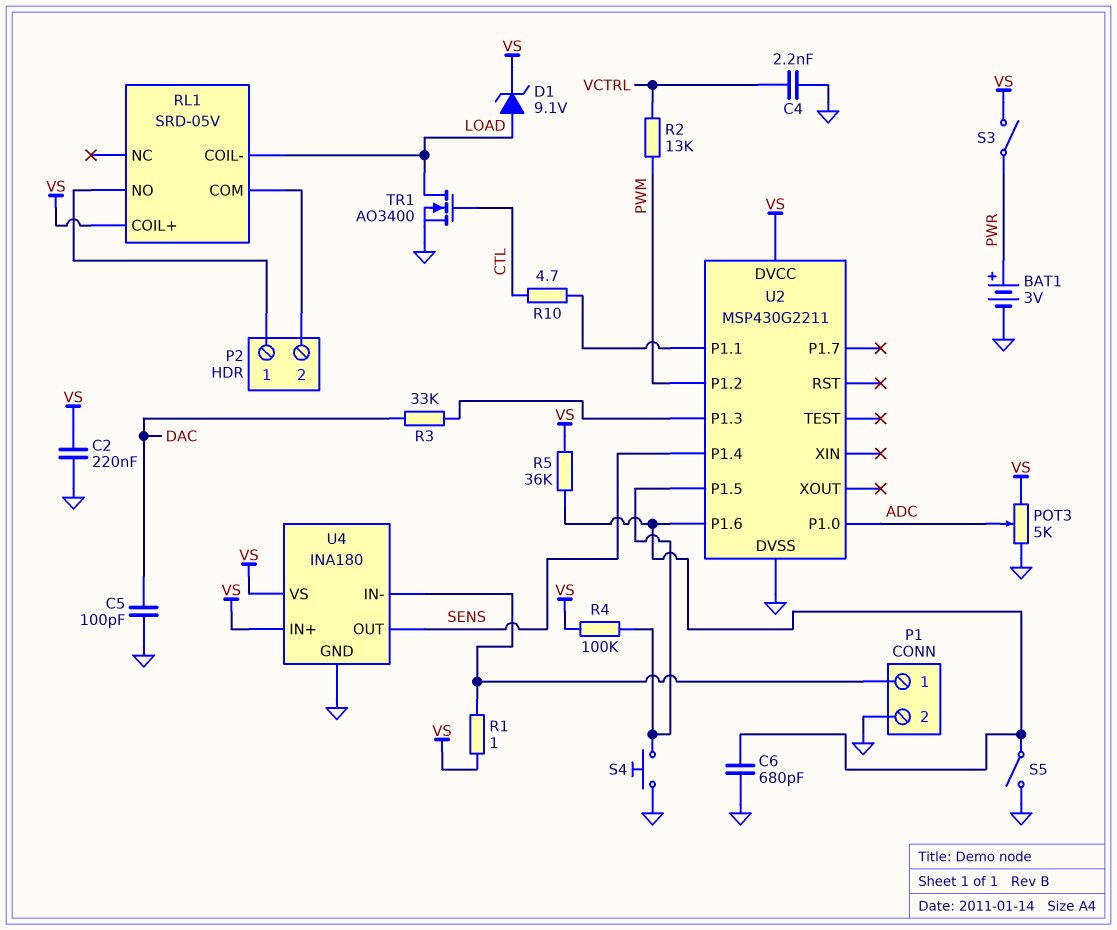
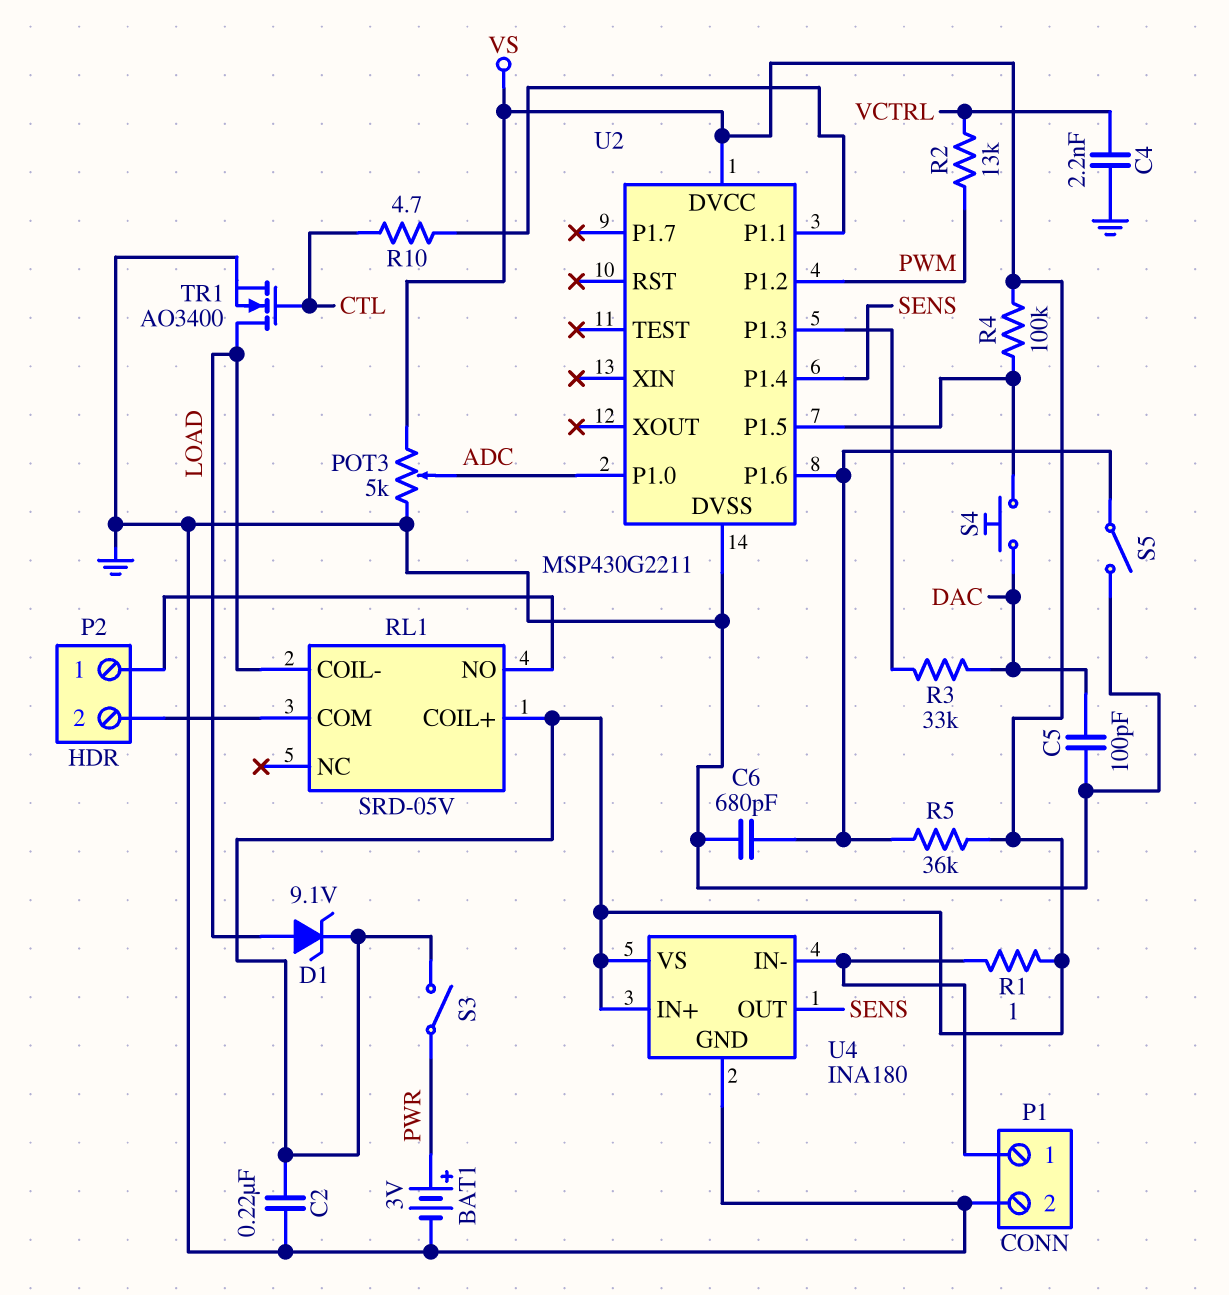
S4: button (GND, U2/P1.5) -> button (DAC, U2/P1.5)

